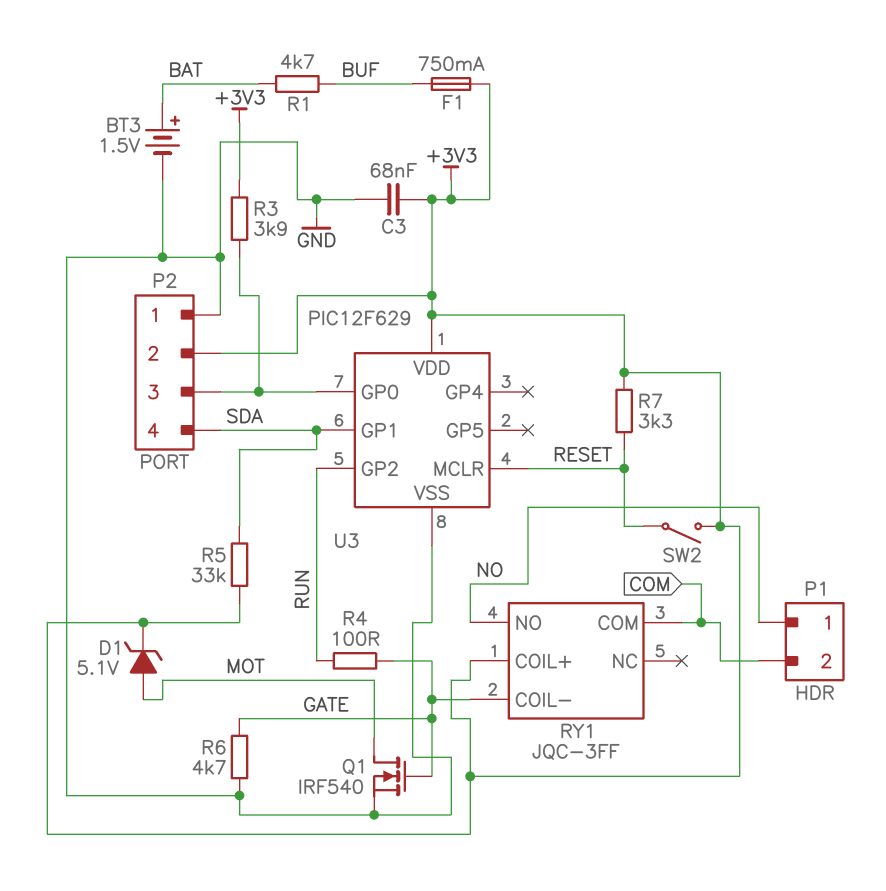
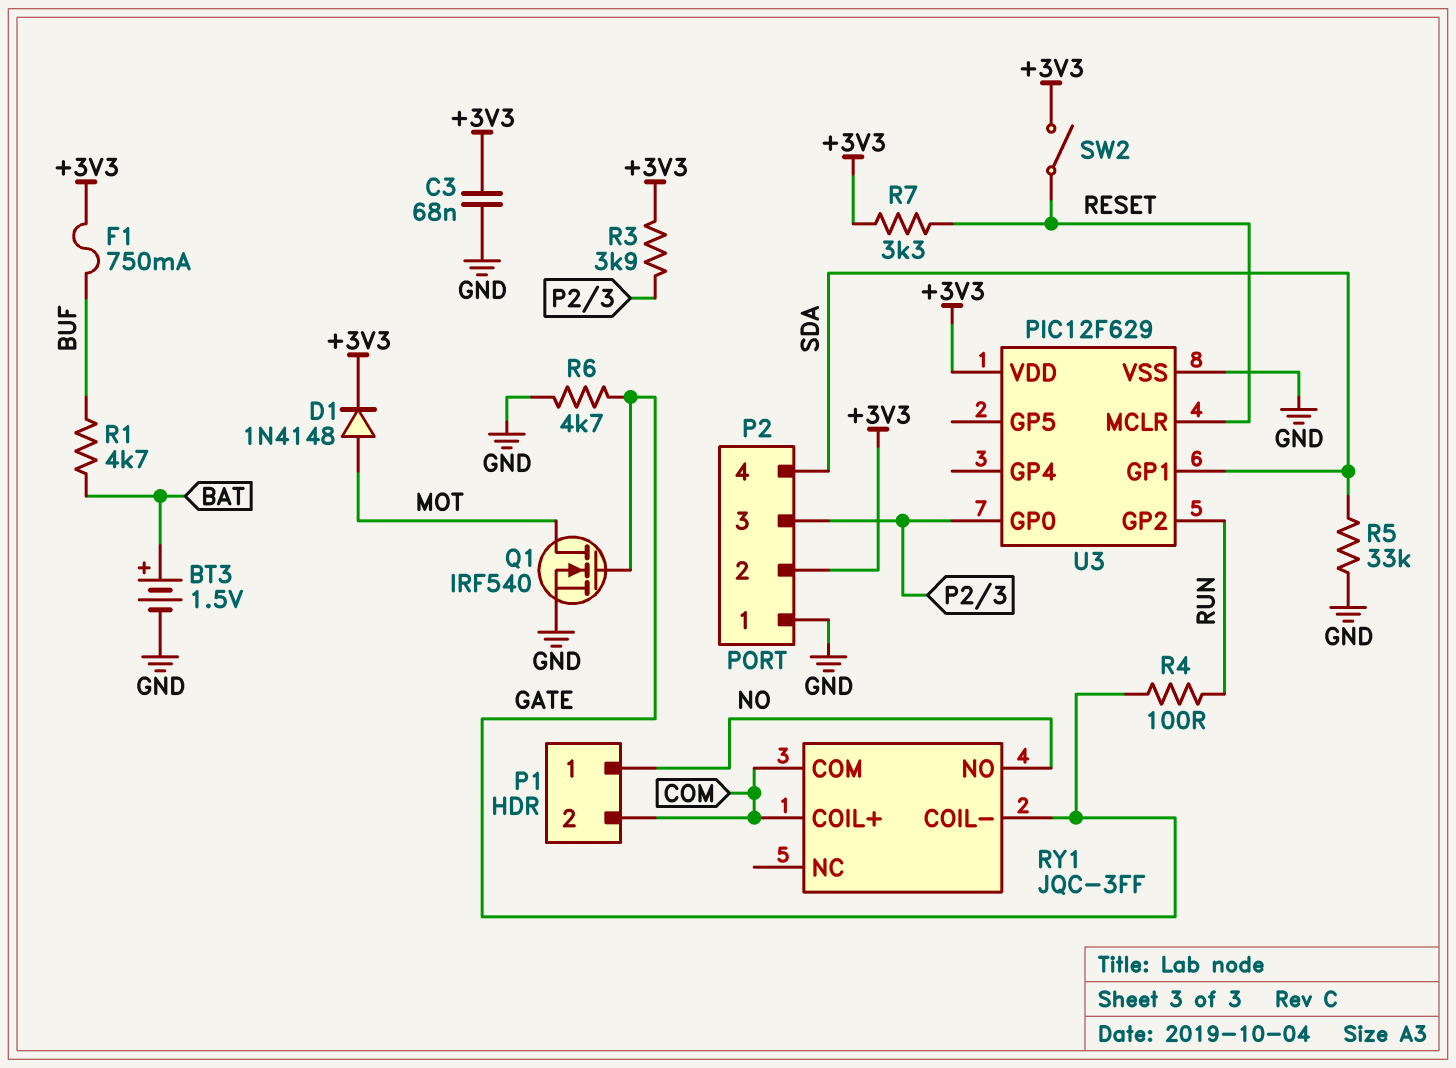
D1: zener 5.1V (A MOT, K +3V3) -> diode 1N4148 (A MOT, K +3V3)
R5: 33k (+3V3, SDA) -> 33k (GND, SDA)
RY1 pin COIL+: +3V3 -> COM

